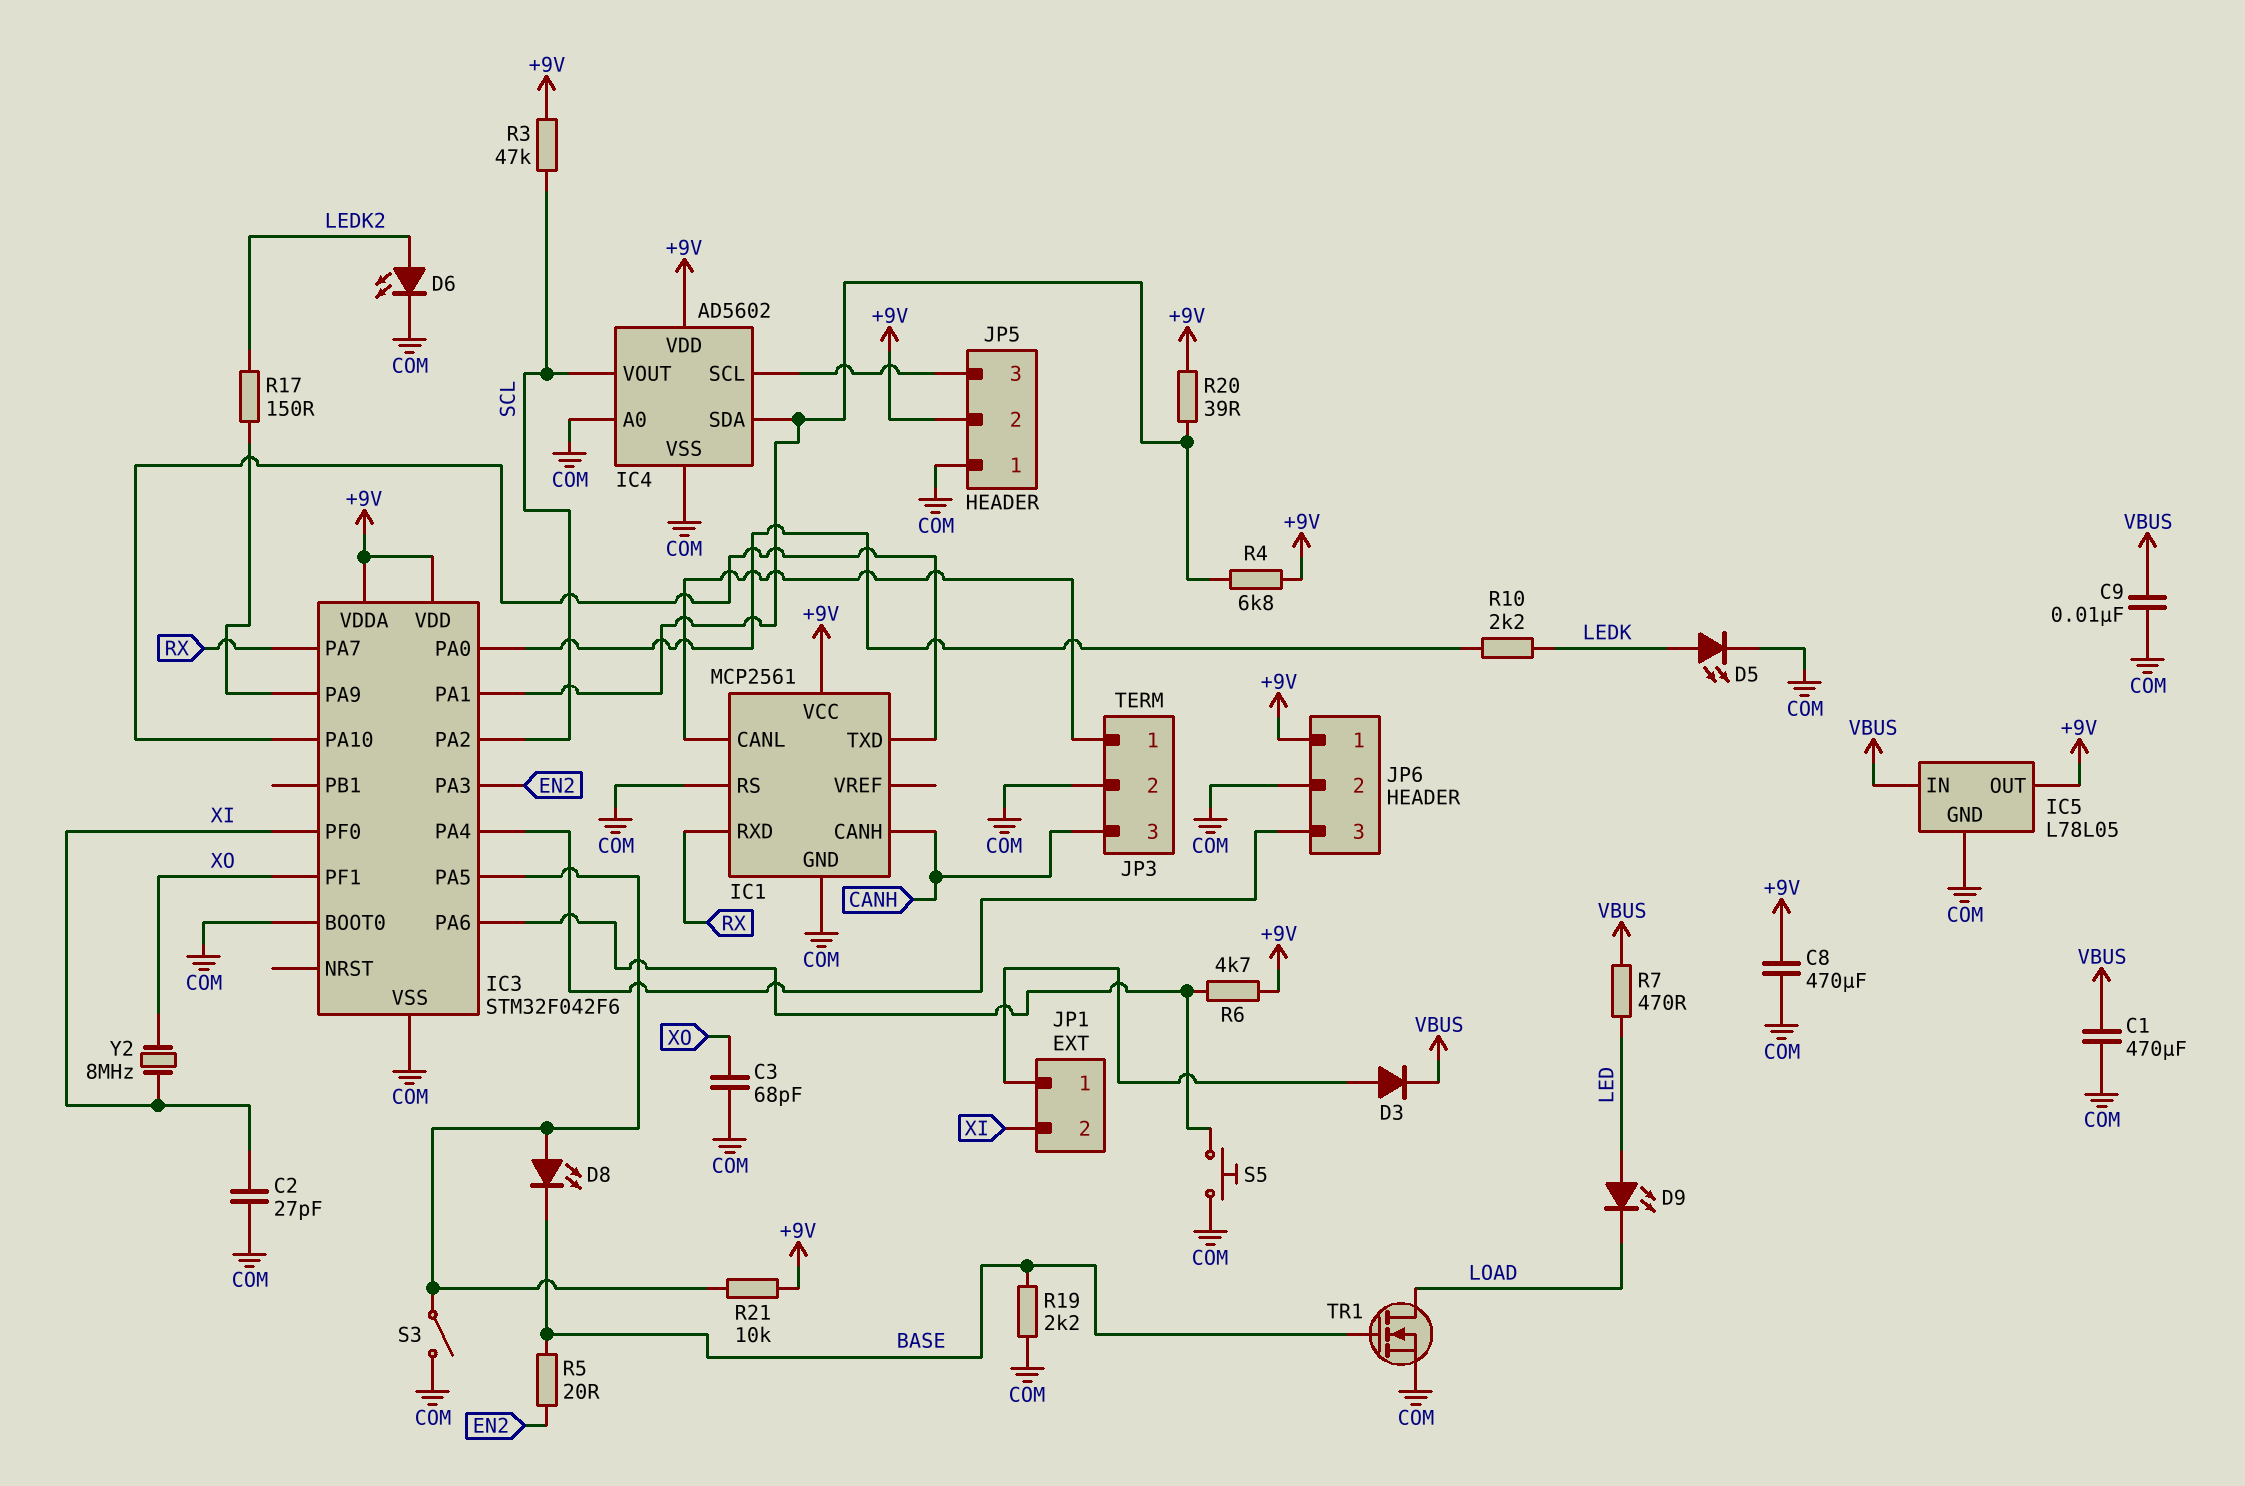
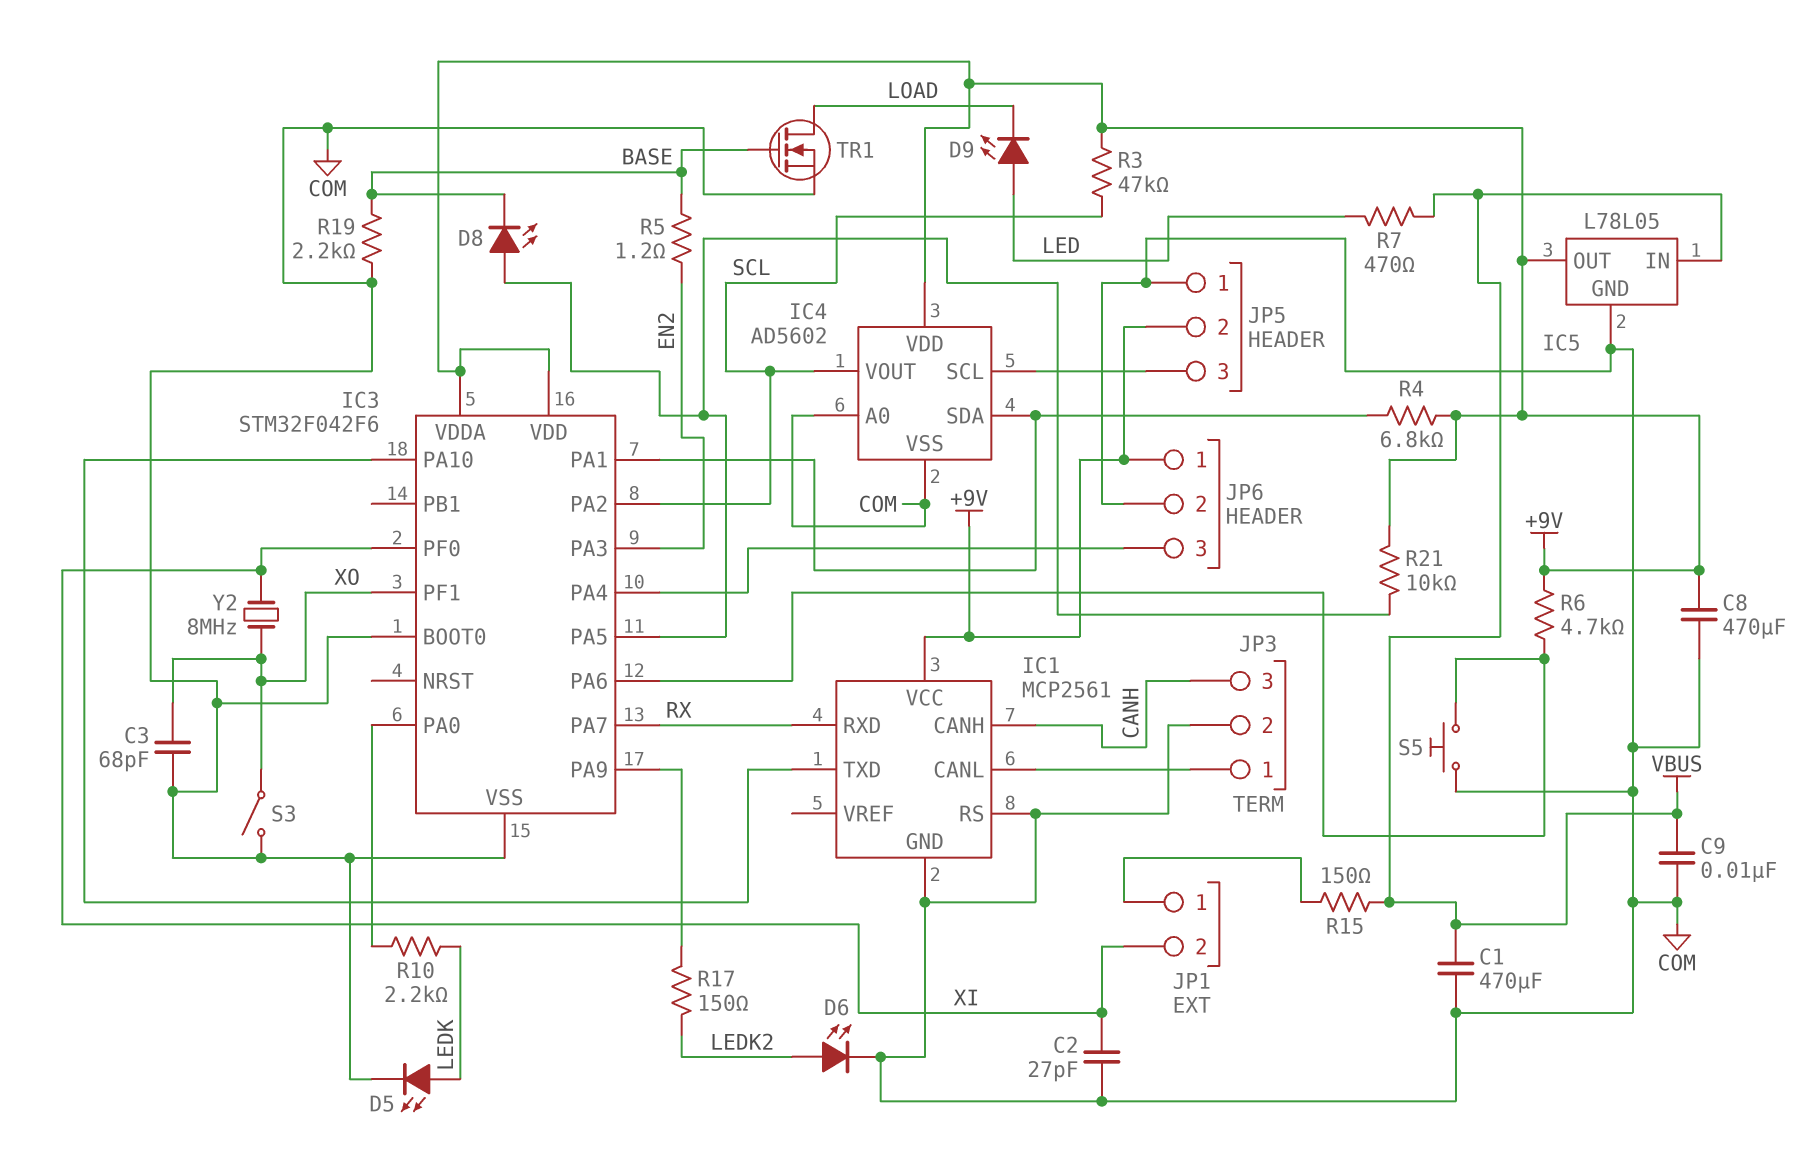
D3: diode (A JP1/1, K VBUS) -> none
R5: 20 (BASE, EN2) -> 1.2 (BASE, EN2)
R15: none -> 150 (JP1/1, VBUS)
R20: 39 (+9V, IC3/PA1) -> none
S3: switch (COM, IC3/PA5) -> switch (COM, XO)

